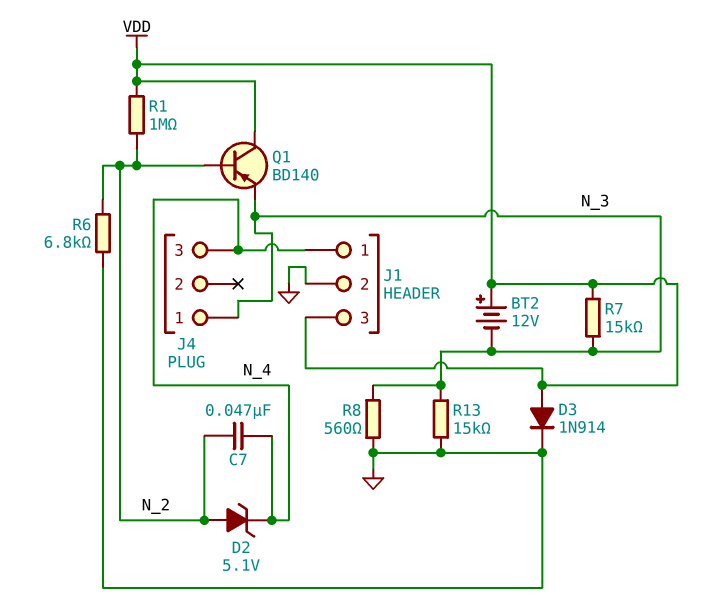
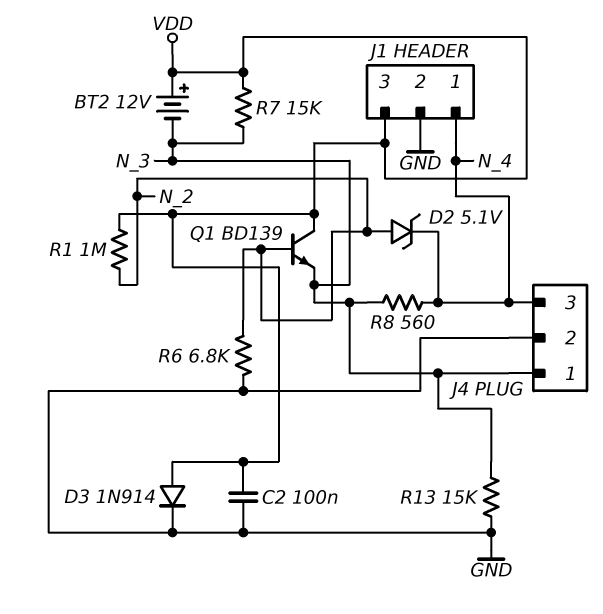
C2: none -> 100nF (GND, VDD)
C7: 47nF (N_2, N_4) -> none
J4 pin 2: none -> GND
Q1: PNP BD140 (B N_2, C VDD, E N_3) -> NPN BD139 (B N_2, C VDD, E N_3)
R8: 560 (GND, N_3) -> 560 (N_3, N_4)

